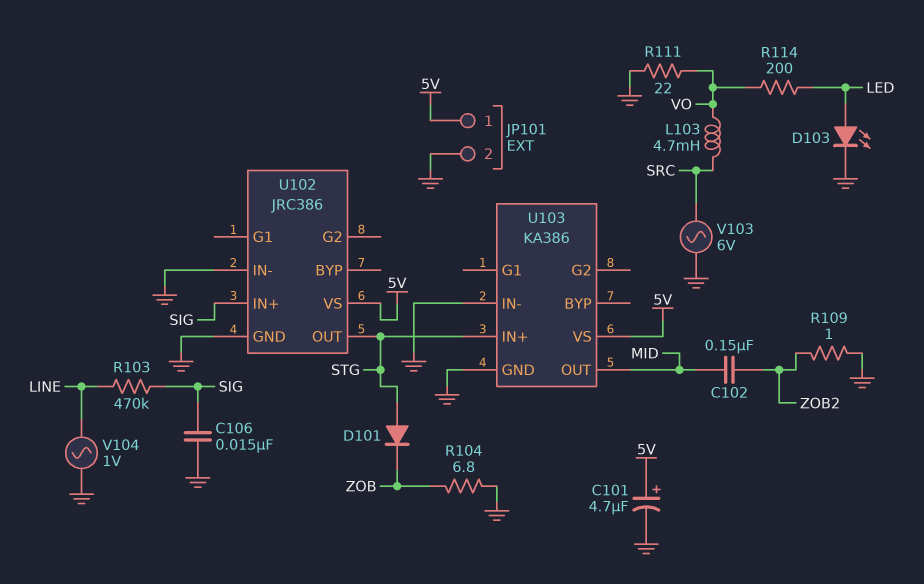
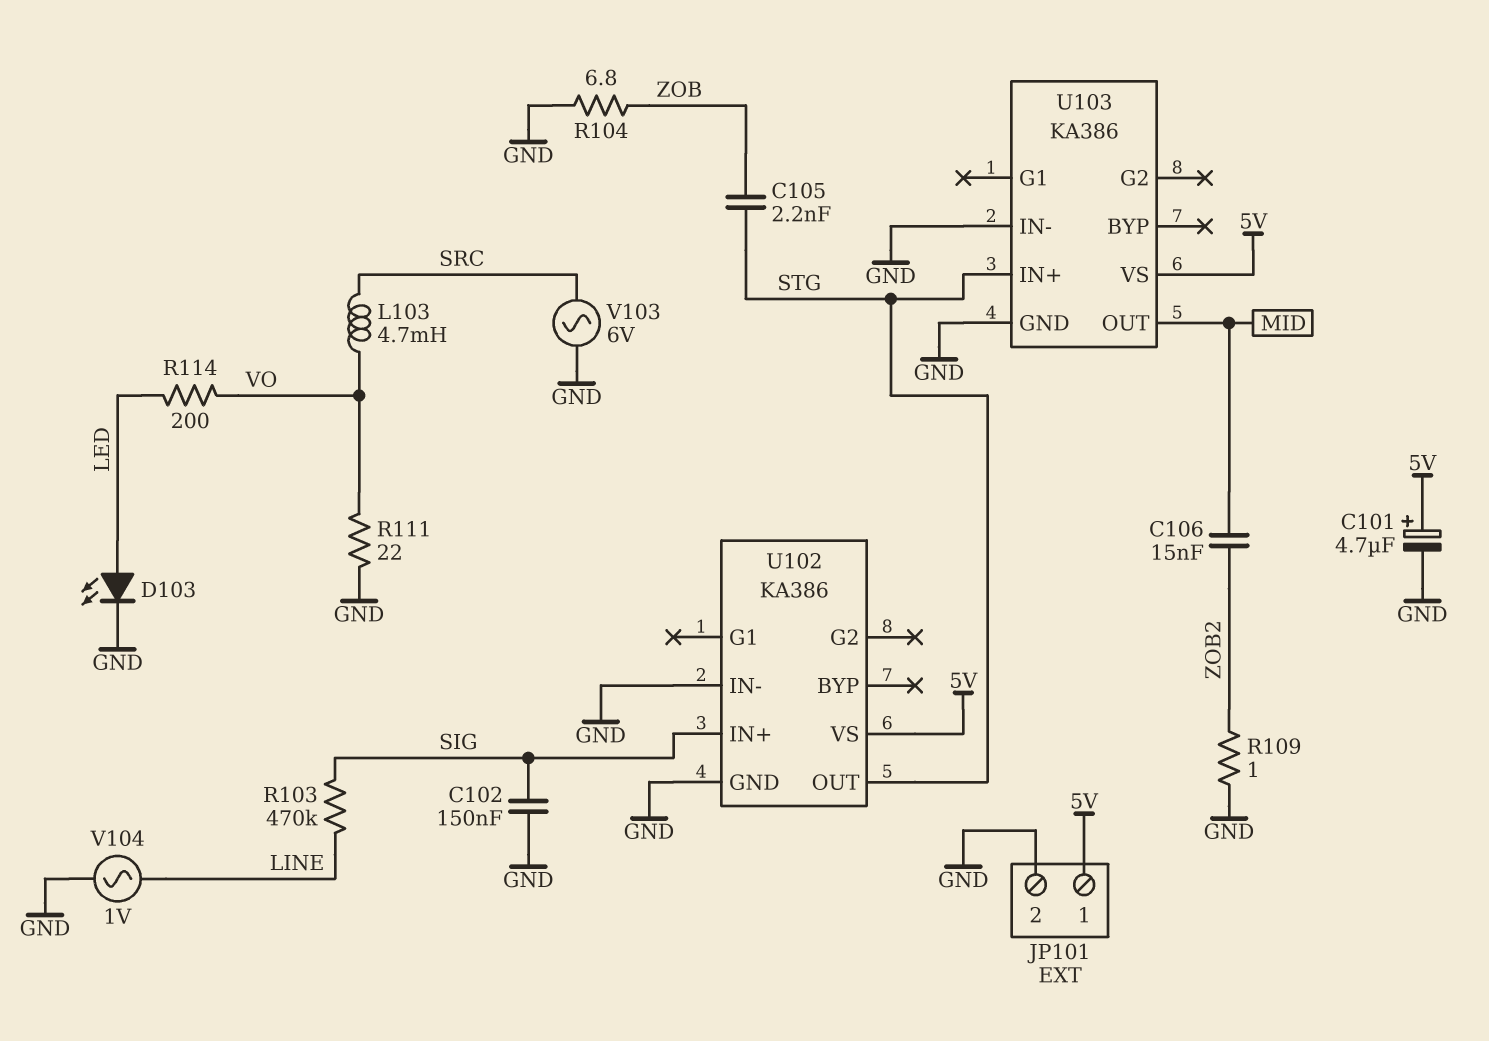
C102: 150nF (MID, ZOB2) -> 150nF (GND, SIG)
C105: none -> 2.2nF (STG, ZOB)
C106: 15nF (GND, SIG) -> 15nF (MID, ZOB2)
D101: diode (A STG, K ZOB) -> none
U102: JRC386 -> KA386

